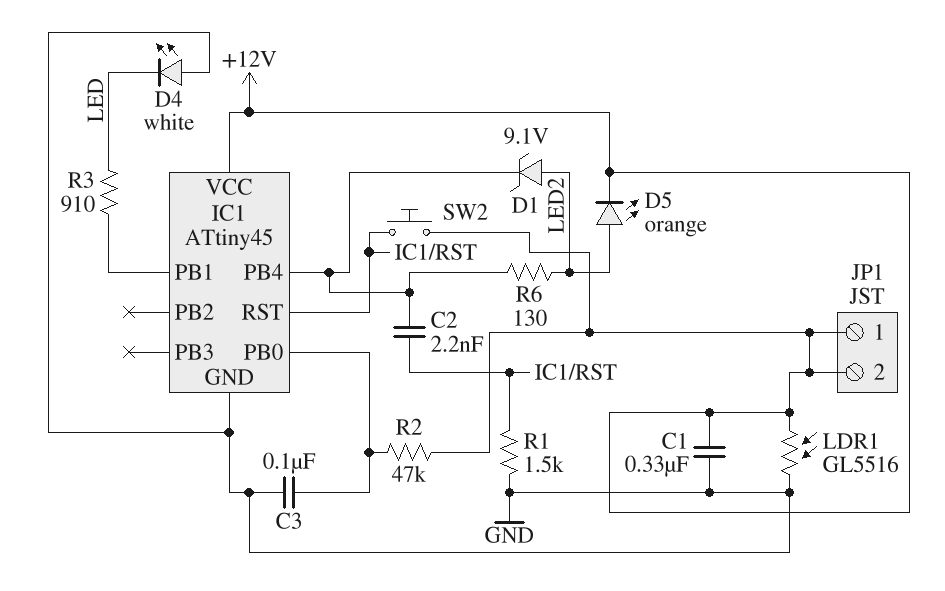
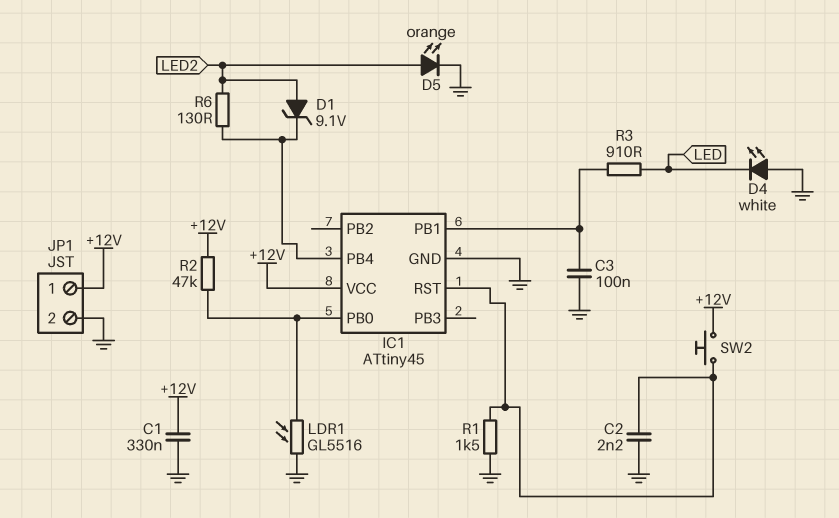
C2: 2.2nF (IC1/PB4, IC1/RST) -> 2.2nF (GND, IC1/RST)
C3: 100nF (GND, IC1/PB0) -> 100nF (GND, IC1/PB1)
D5: LED orange (A LED2, K +12V) -> LED orange (A LED2, K GND)
JP1 pin 2: +12V -> GND
LDR1: GL5516 (+12V, GND) -> GL5516 (GND, IC1/PB0)

